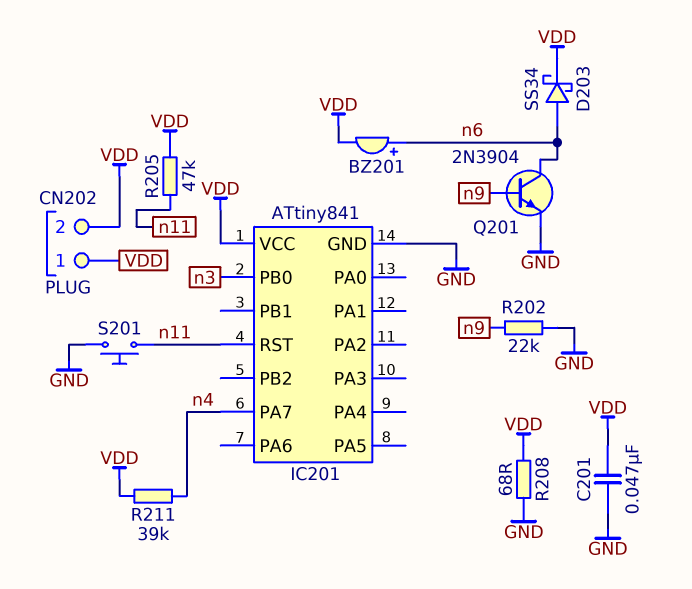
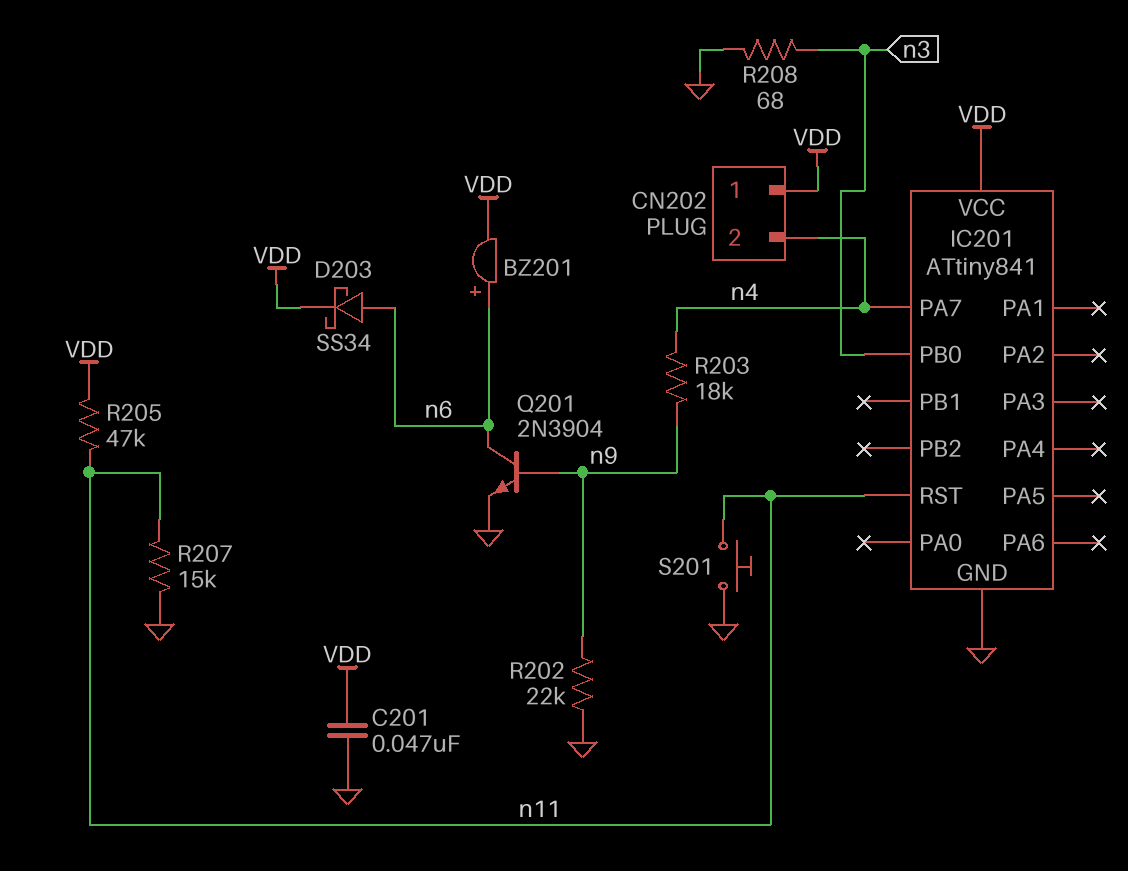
CN202 pin 2: VDD -> n4
R203: none -> 18k (n4, n9)
R207: none -> 15k (GND, n11)
R208: 68 (GND, VDD) -> 68 (GND, n3)
R211: 39k (VDD, n4) -> none

